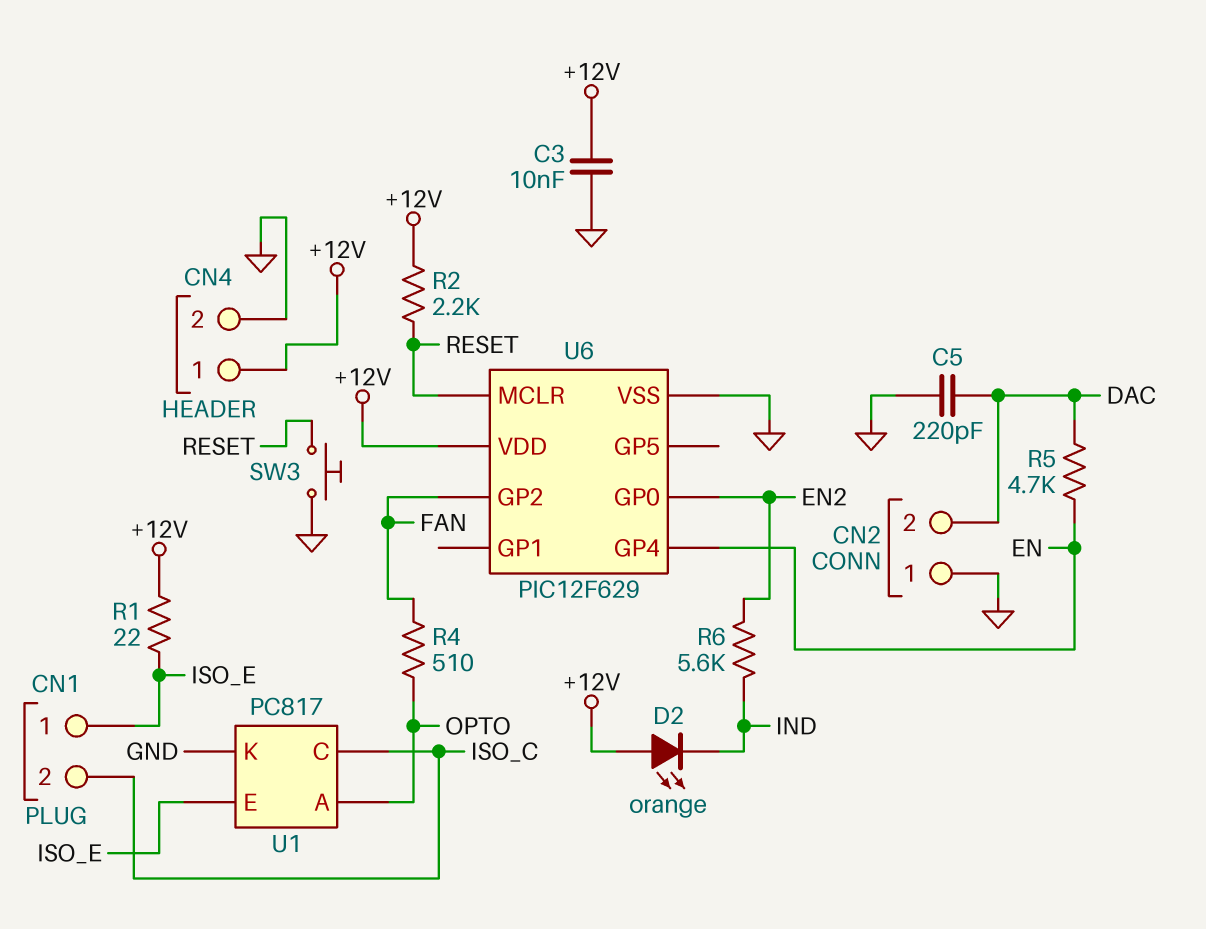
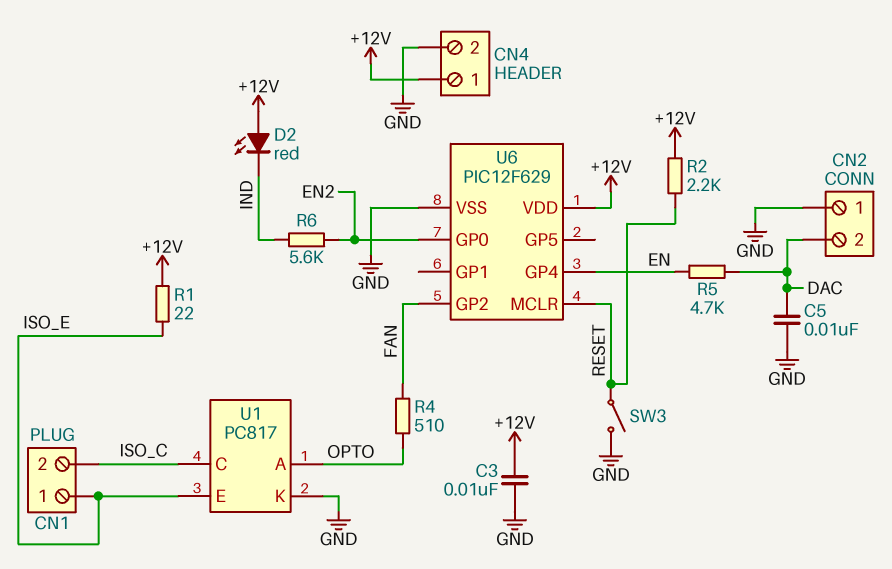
C5: 220pF (DAC, GND) -> 10nF (DAC, GND)
D2: LED orange (A +12V, K IND) -> LED red (A +12V, K IND)
SW3: button (GND, RESET) -> switch (GND, RESET)

